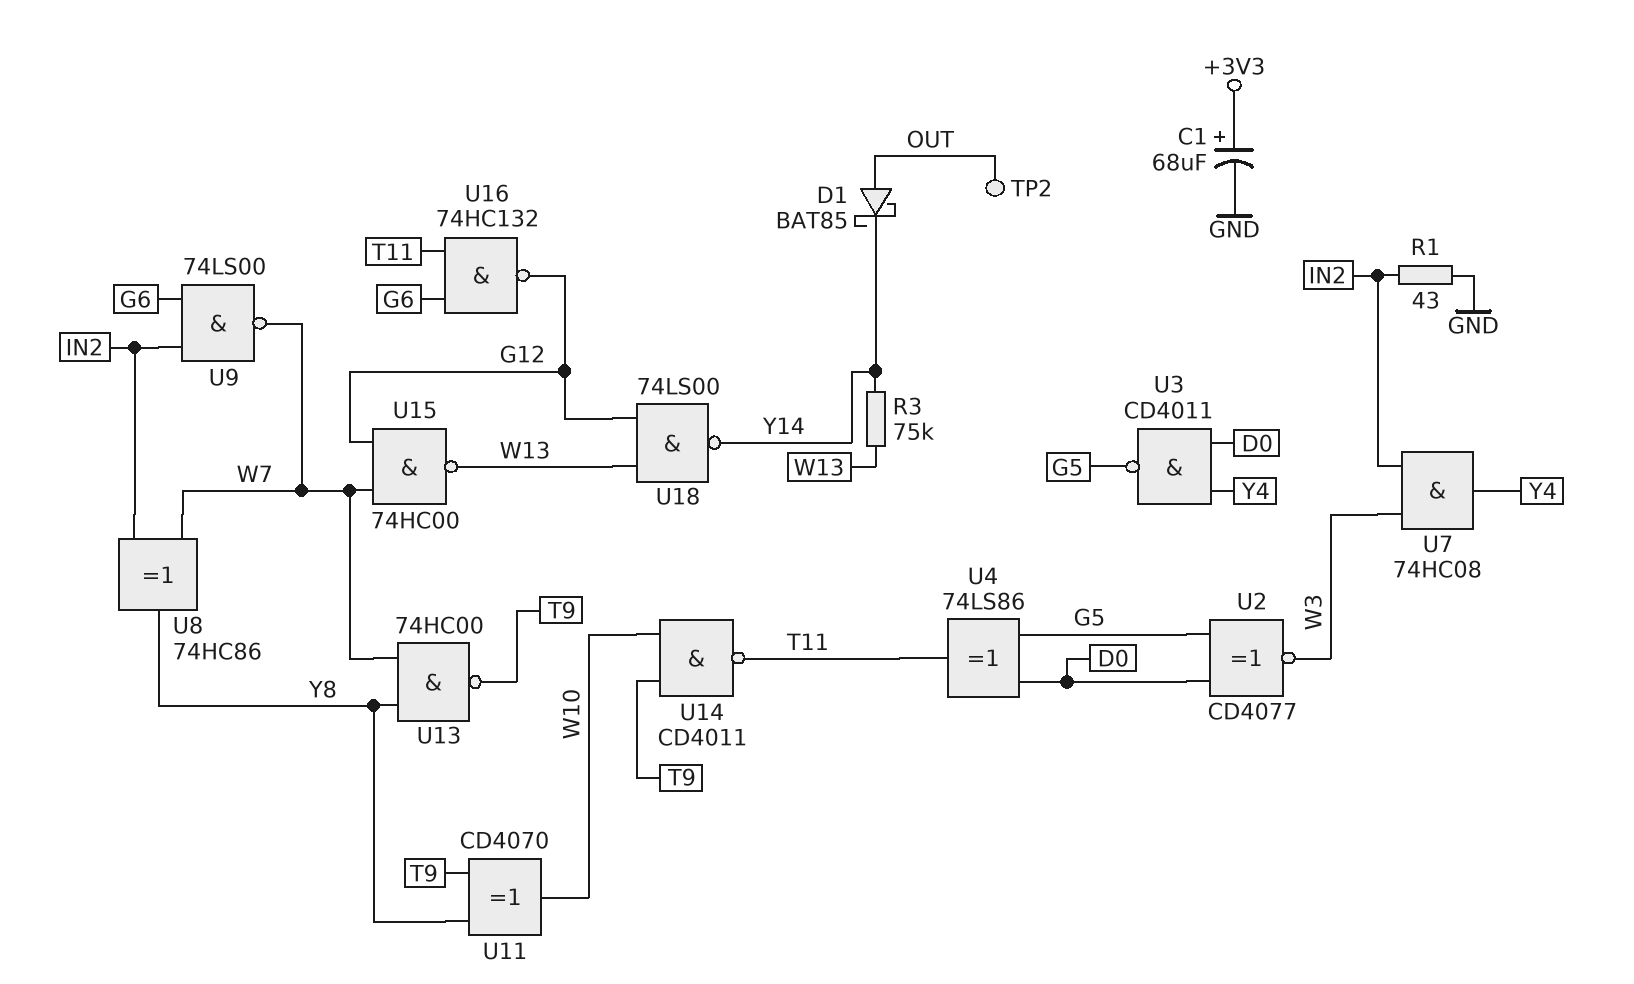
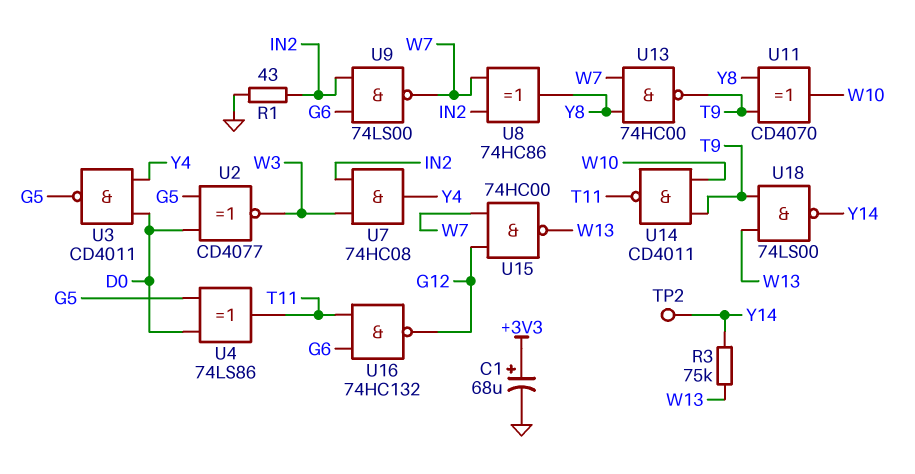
D1: schottky BAT85 (A OUT, K Y14) -> none
TP2: test point (OUT) -> test point (Y14)
U18: NAND 74LS00 (in G12, in W13, out Y14) -> NAND 74LS00 (in T9, in W13, out Y14)

